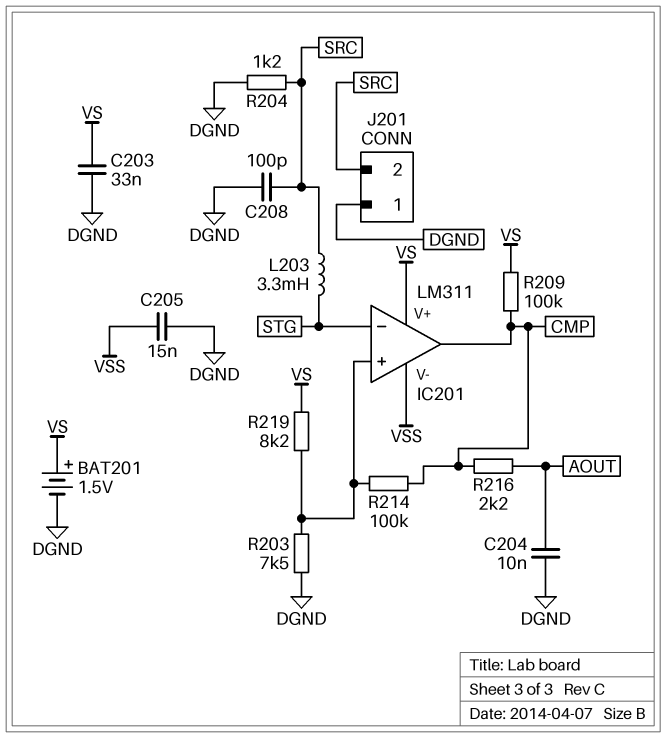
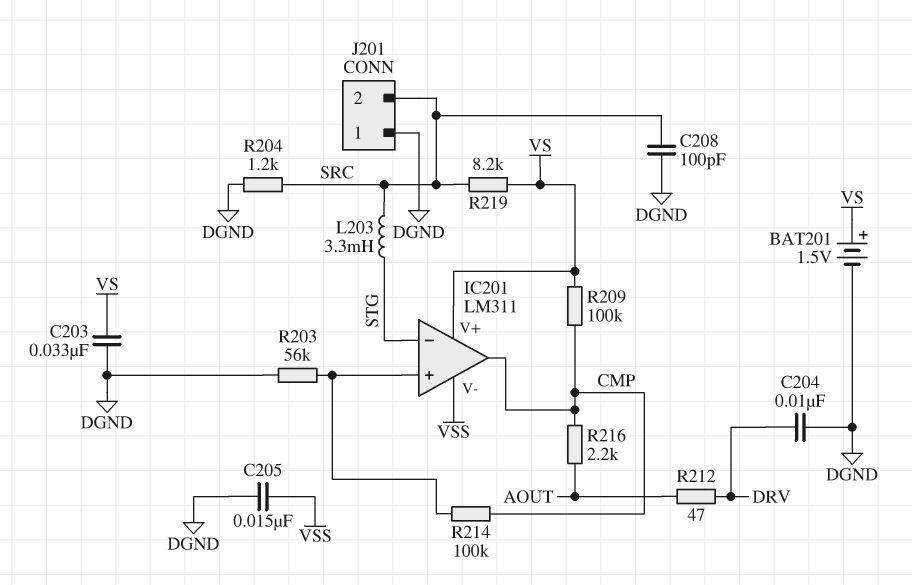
C204: 10nF (AOUT, DGND) -> 10nF (DGND, DRV)
R203: 7.5k (DGND, IC201/in+) -> 56k (DGND, IC201/in+)
R212: none -> 47 (AOUT, DRV)
R219: 8.2k (IC201/in+, VS) -> 8.2k (SRC, VS)

